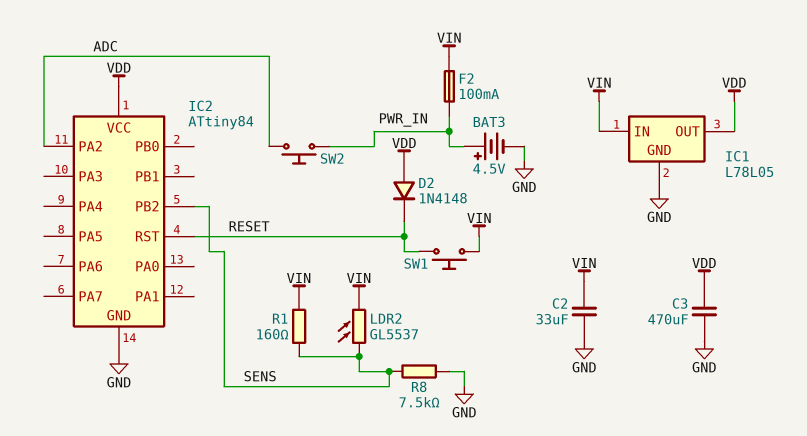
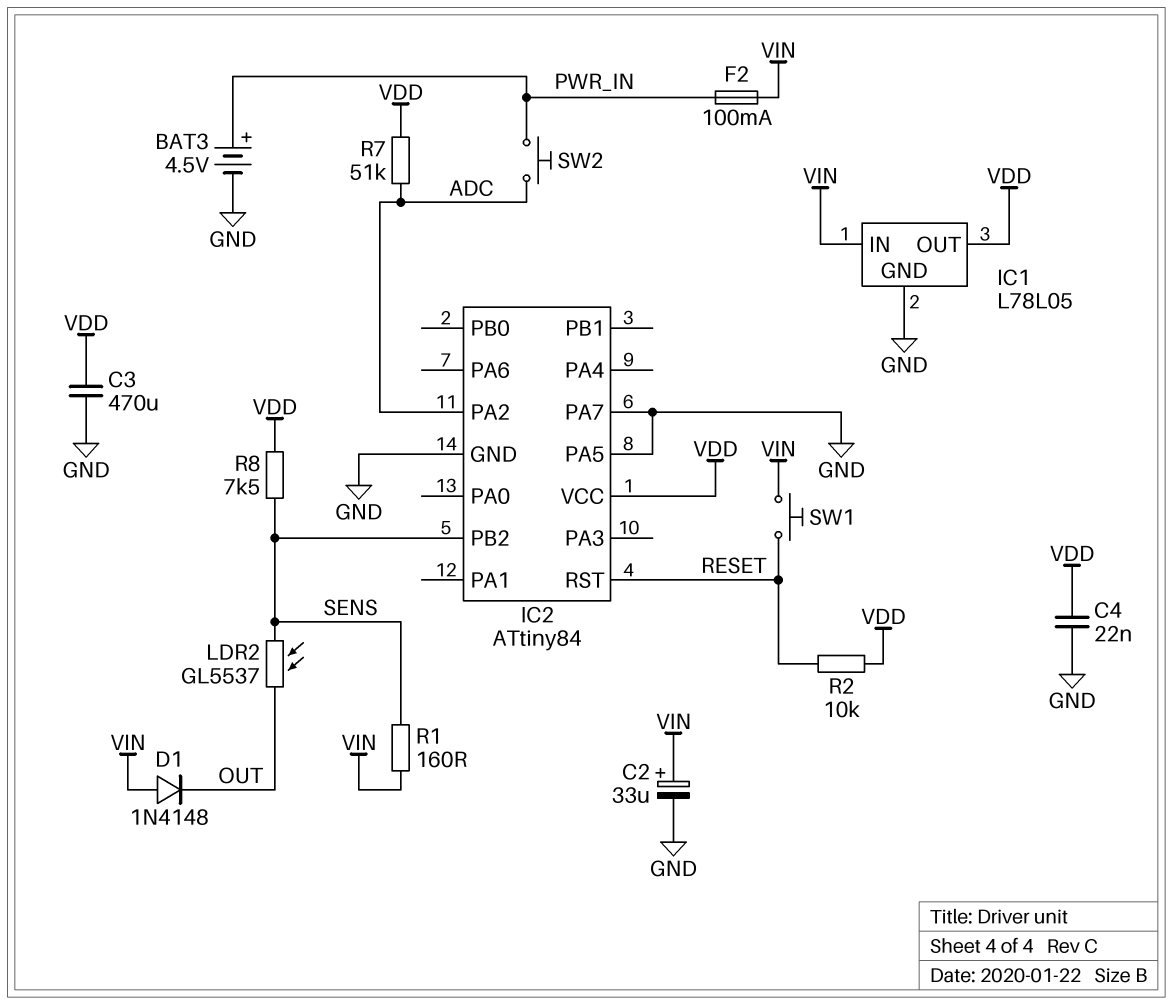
C2: 33uF (GND, VIN) -> 33uF (plus VIN, minus GND)
C4: none -> 22nF (GND, VDD)
D1: none -> diode 1N4148 (A VIN, K OUT)
D2: diode 1N4148 (A VDD, K RESET) -> none
IC2 pin PA5: none -> GND
IC2 pin PA7: none -> GND
LDR2: GL5537 (SENS, VIN) -> GL5537 (OUT, SENS)
R2: none -> 10k (RESET, VDD)
R7: none -> 51k (ADC, VDD)
R8: 7.5k (GND, SENS) -> 7.5k (SENS, VDD)

